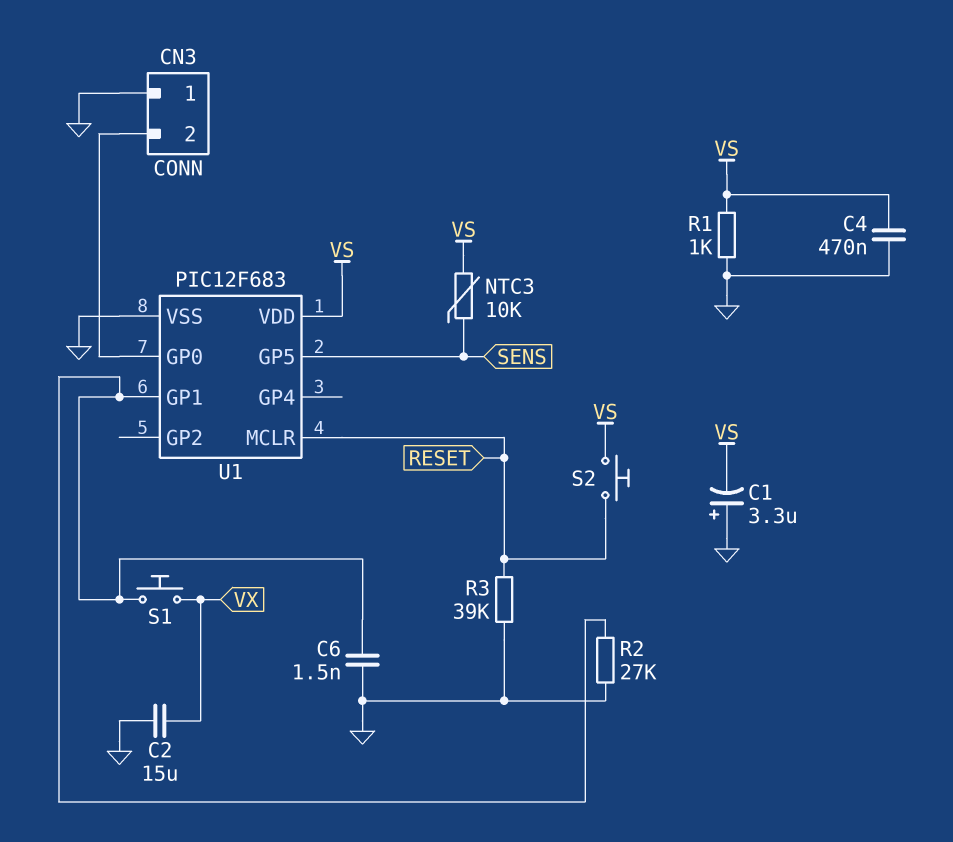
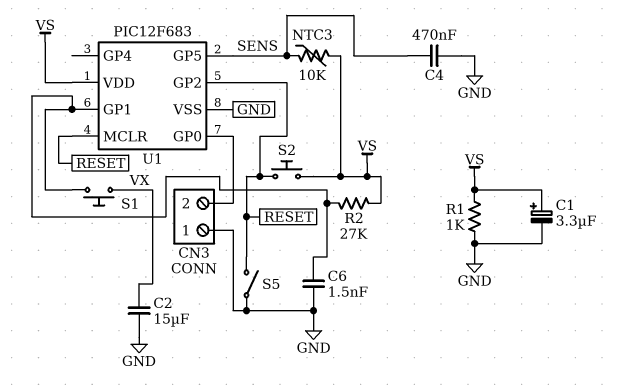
C1: 3.3uF (plus GND, minus VS) -> 3.3uF (plus VS, minus GND)
C4: 470nF (GND, VS) -> 470nF (GND, SENS)
R2: 27k (GND, U1/GP1) -> 27k (U1/GP1, VS)
R3: 39k (GND, RESET) -> none
S5: none -> switch (GND, RESET)
U1 pin GP2: none -> RESET

